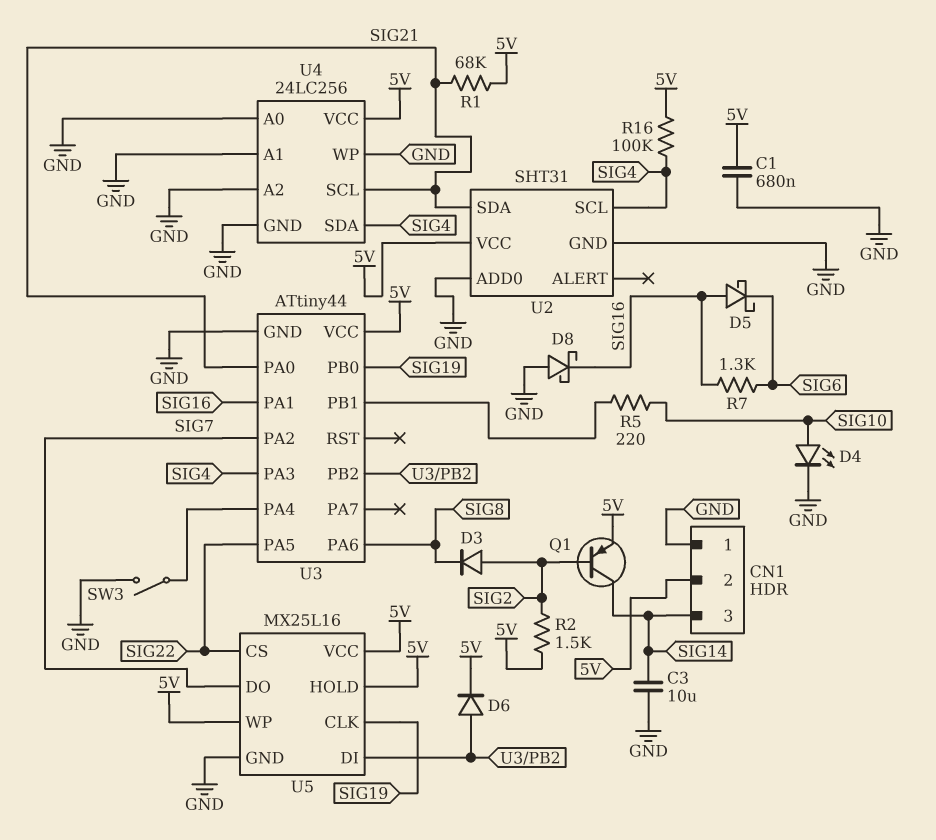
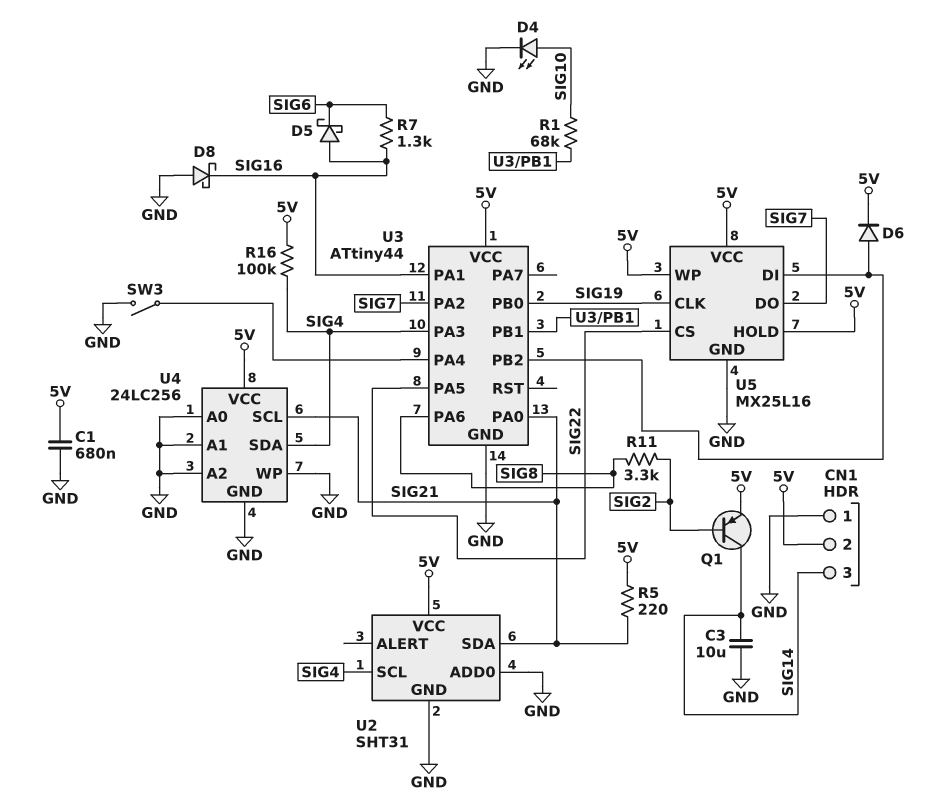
D3: diode (A SIG2, K SIG8) -> none
R1: 68k (5V, SIG21) -> 68k (SIG10, U3/PB1)
R2: 1.5k (5V, SIG2) -> none
R5: 220 (SIG10, U3/PB1) -> 220 (5V, SIG21)
R11: none -> 3.3k (SIG2, SIG8)

